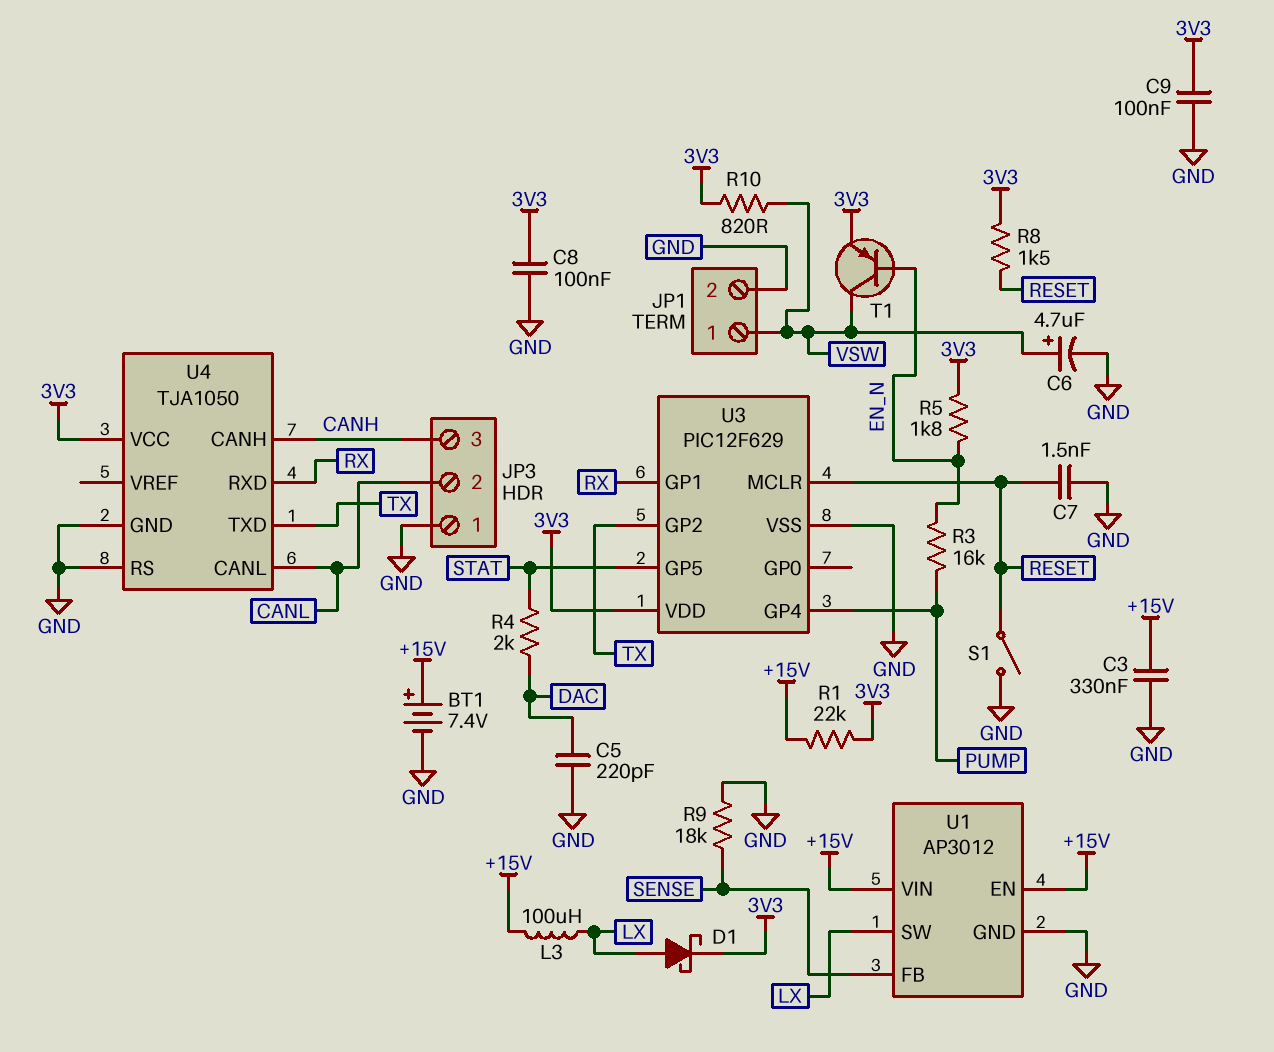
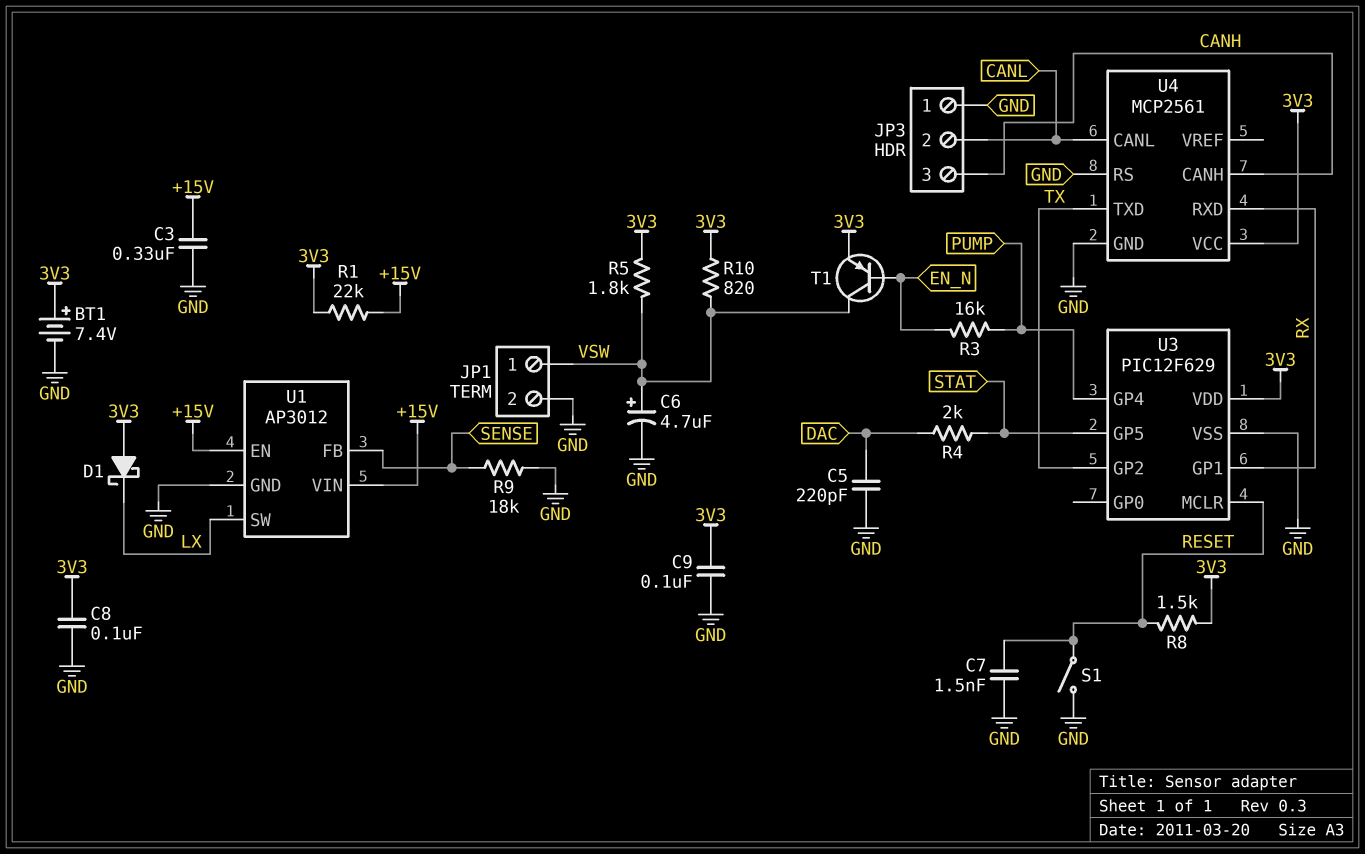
BT1: 7.4V (plus +15V, minus GND) -> 7.4V (plus 3V3, minus GND)
D1: schottky (A LX, K 3V3) -> schottky (A 3V3, K LX)
L3: 100uH (+15V, LX) -> none
R5: 1.8k (3V3, EN_N) -> 1.8k (3V3, VSW)
U4: TJA1050 -> MCP2561

